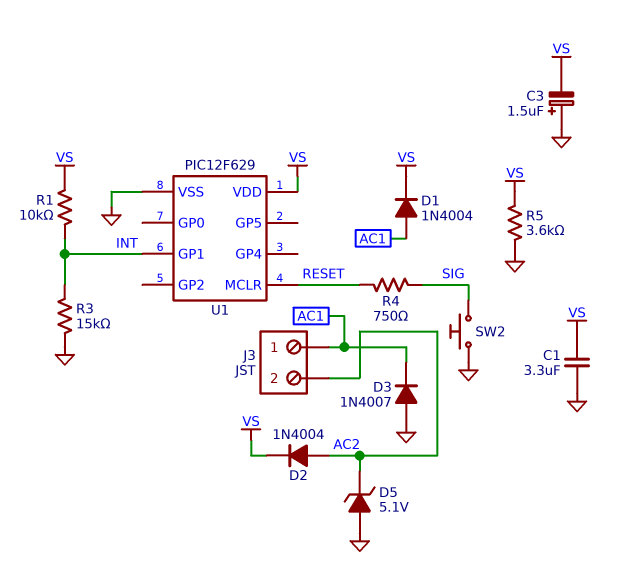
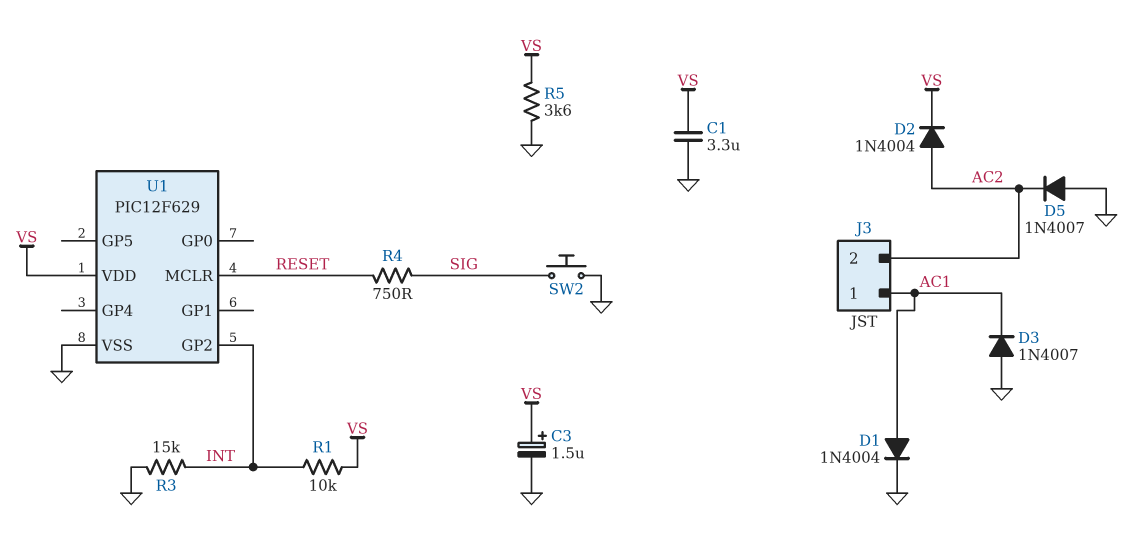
C3: 1.5uF (plus GND, minus VS) -> 1.5uF (plus VS, minus GND)
D1: diode 1N4004 (A AC1, K VS) -> diode 1N4004 (A AC1, K GND)
D5: zener 5.1V (A GND, K AC2) -> diode 1N4007 (A GND, K AC2)
U1 pin GP1: INT -> none
U1 pin GP2: none -> INT

